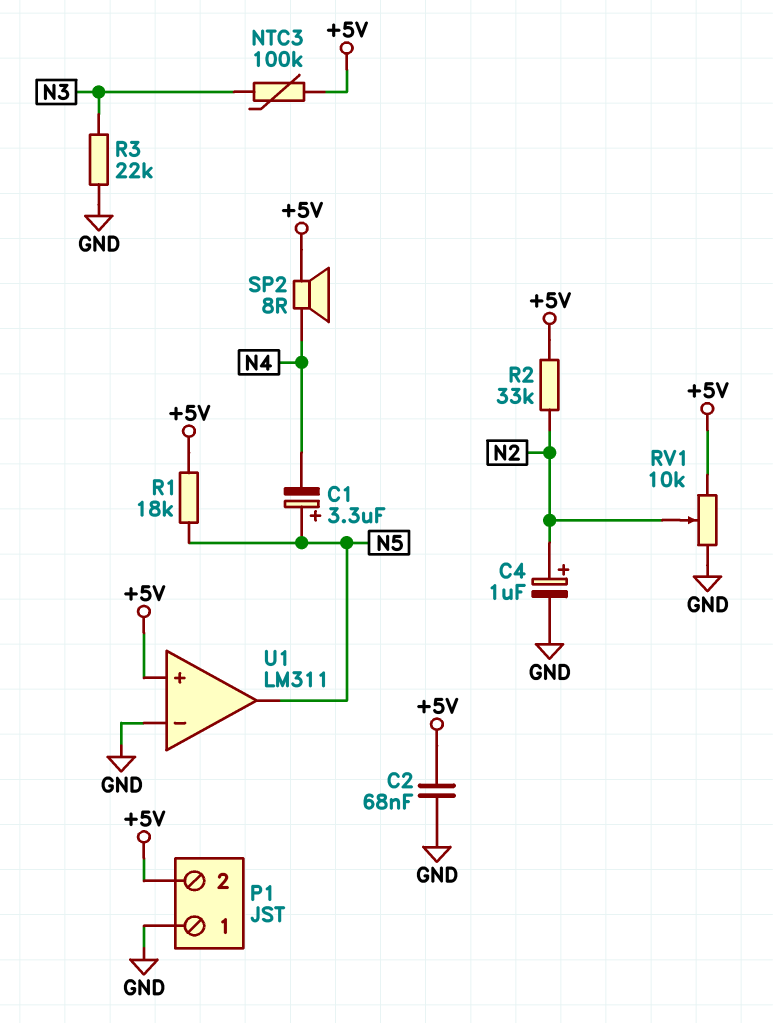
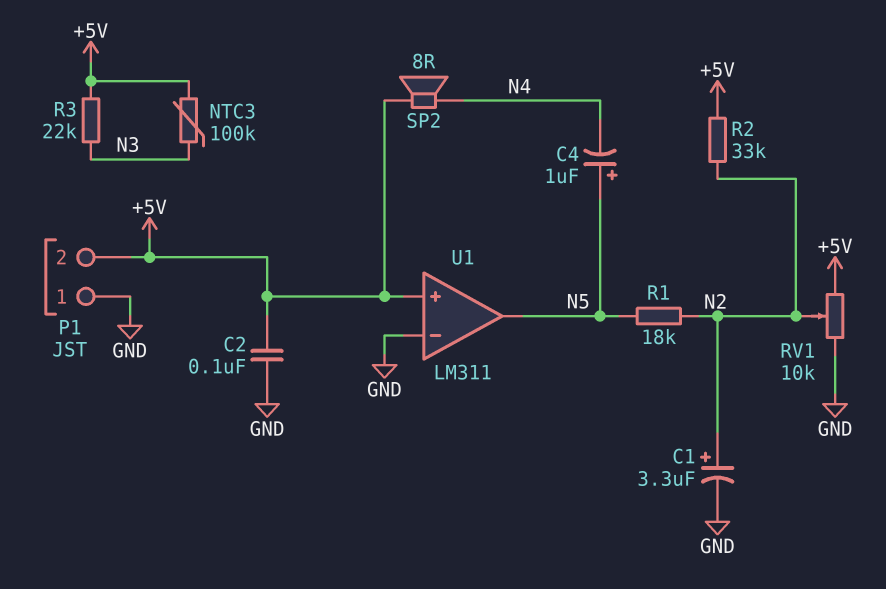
C1: 3.3uF (plus N5, minus N4) -> 3.3uF (plus N2, minus GND)
C2: 68nF (+5V, GND) -> 100nF (+5V, GND)
C4: 1uF (plus N2, minus GND) -> 1uF (plus N5, minus N4)
R1: 18k (+5V, N5) -> 18k (N2, N5)
R3: 22k (GND, N3) -> 22k (+5V, N3)

